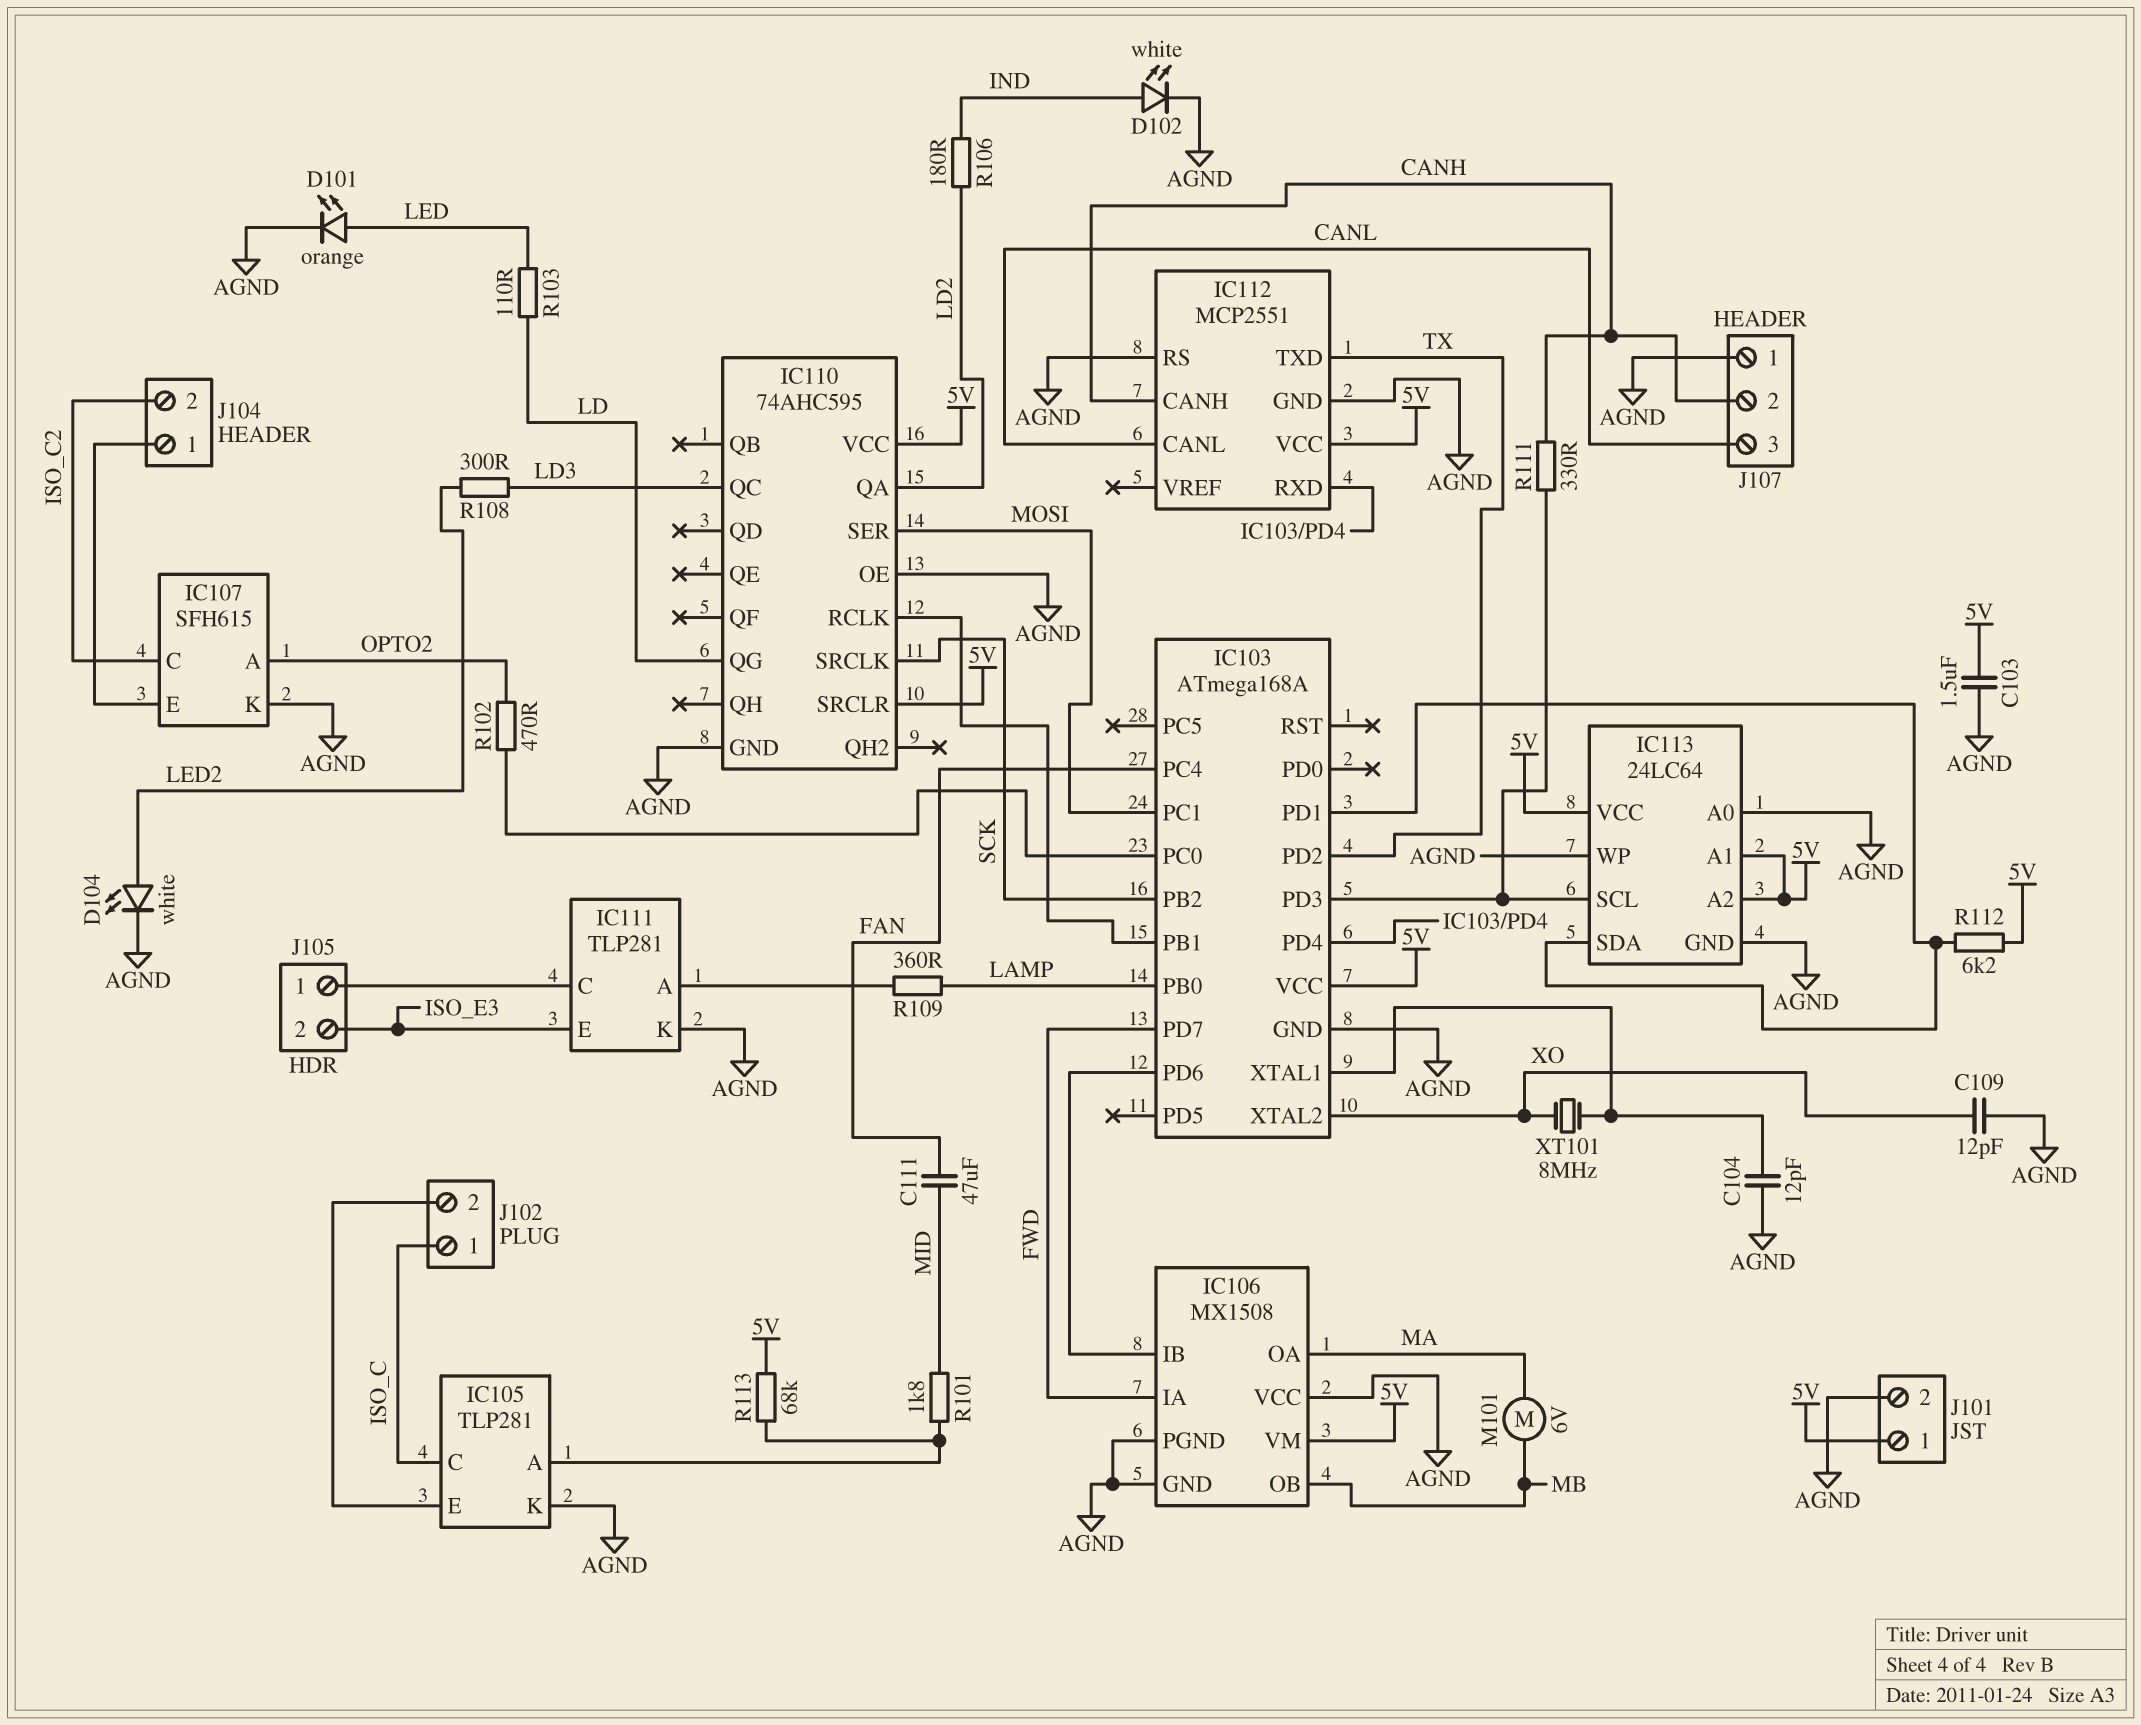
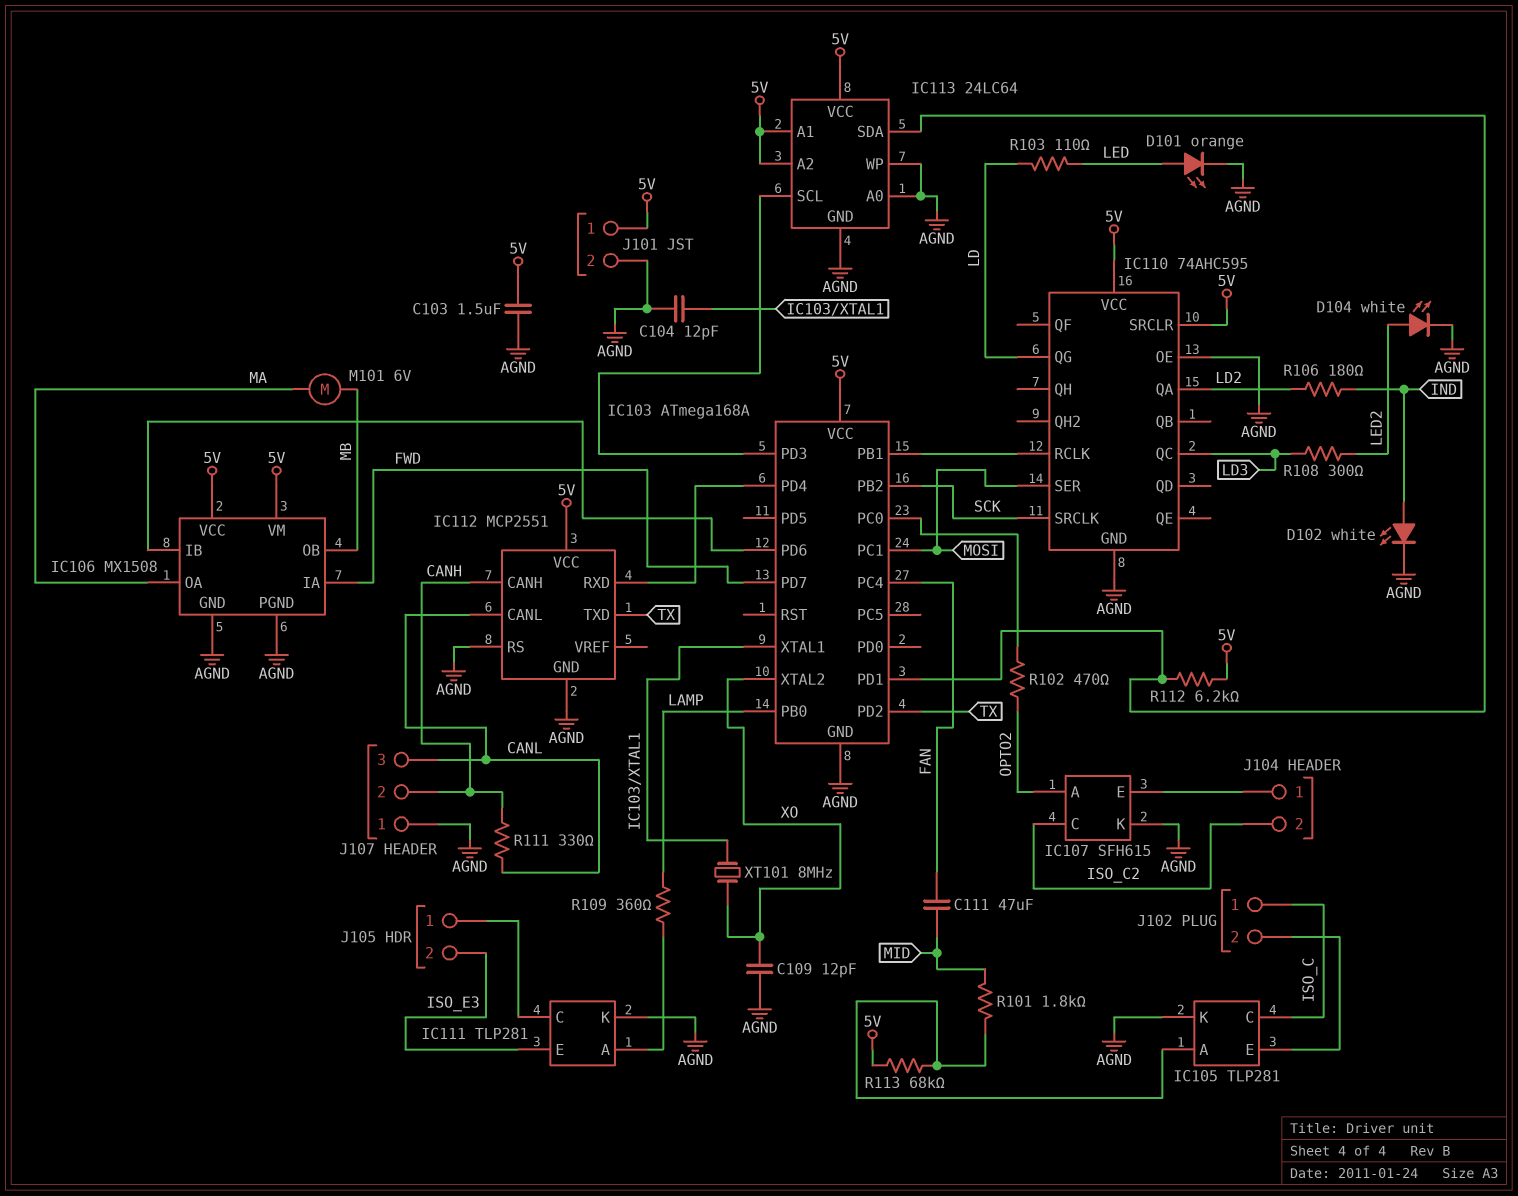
IC106 pin VCC: AGND -> 5V
R111: 330 (CANH, IC103/PD3) -> 330 (CANH, CANL)

